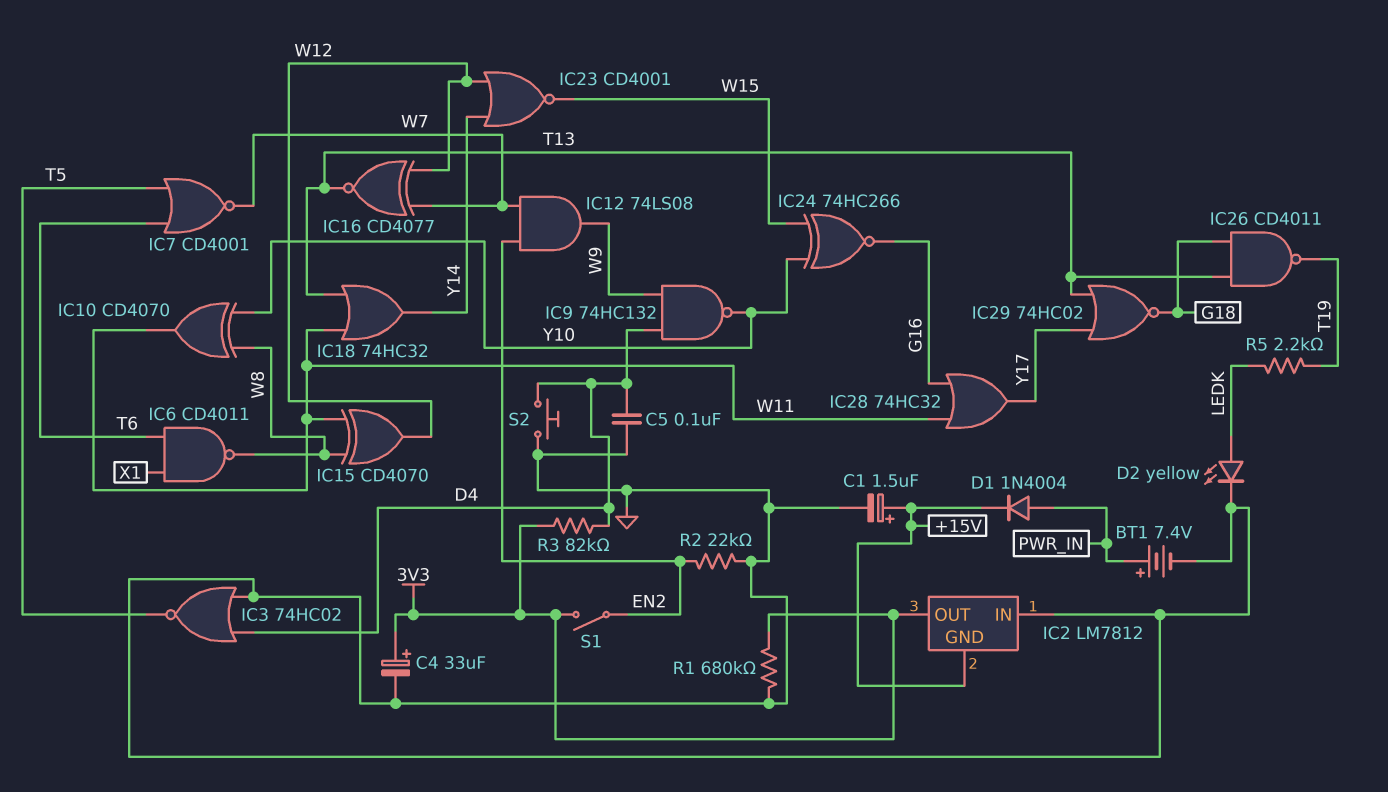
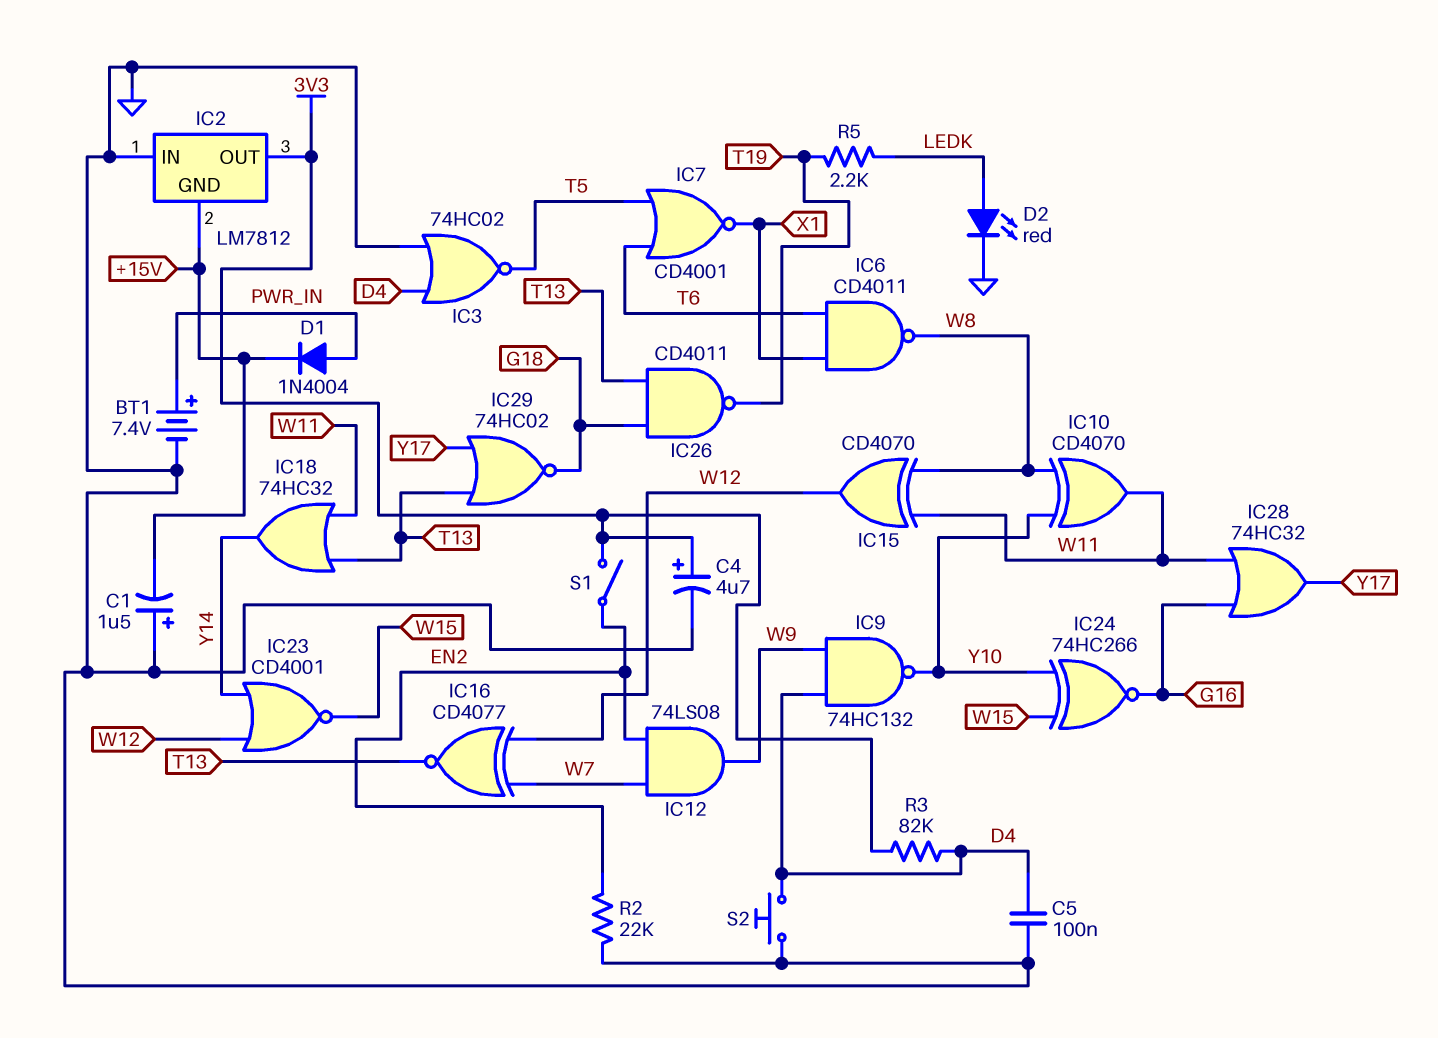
C1: 1.5uF (plus +15V, minus GND) -> 1.5uF (plus GND, minus +15V)
C4: 33uF (plus 3V3, minus GND) -> 4.7uF (plus 3V3, minus GND)
D2: LED yellow (A LEDK, K GND) -> LED red (A LEDK, K GND)
IC7: NOR CD4001 (in T5, in T6, out W7) -> NOR CD4001 (in T5, in T6, out X1)
R1: 680k (3V3, GND) -> none

